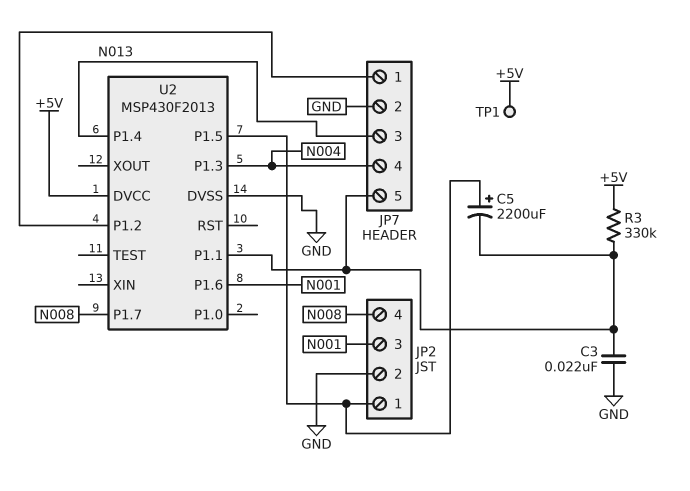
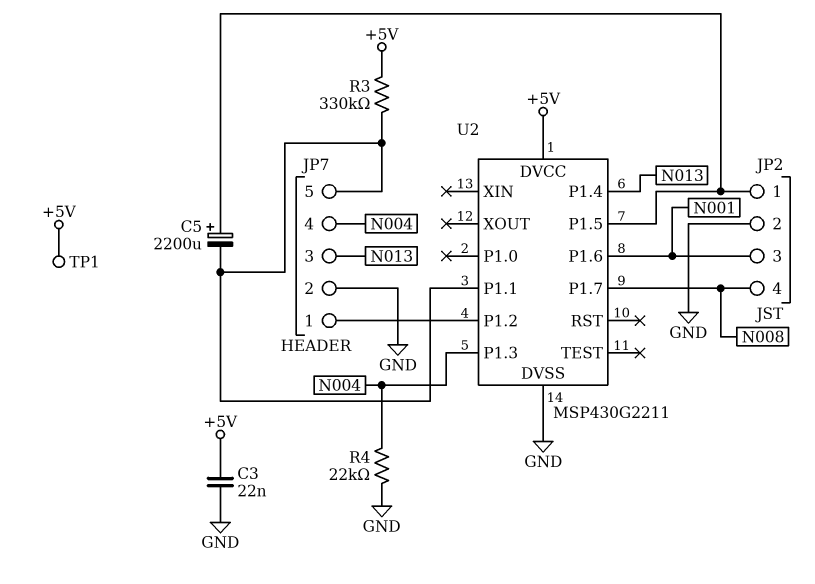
C3: 22nF (GND, JP7/5) -> 22nF (+5V, GND)
R4: none -> 22k (GND, N004)
U2: MSP430F2013 -> MSP430G2211

